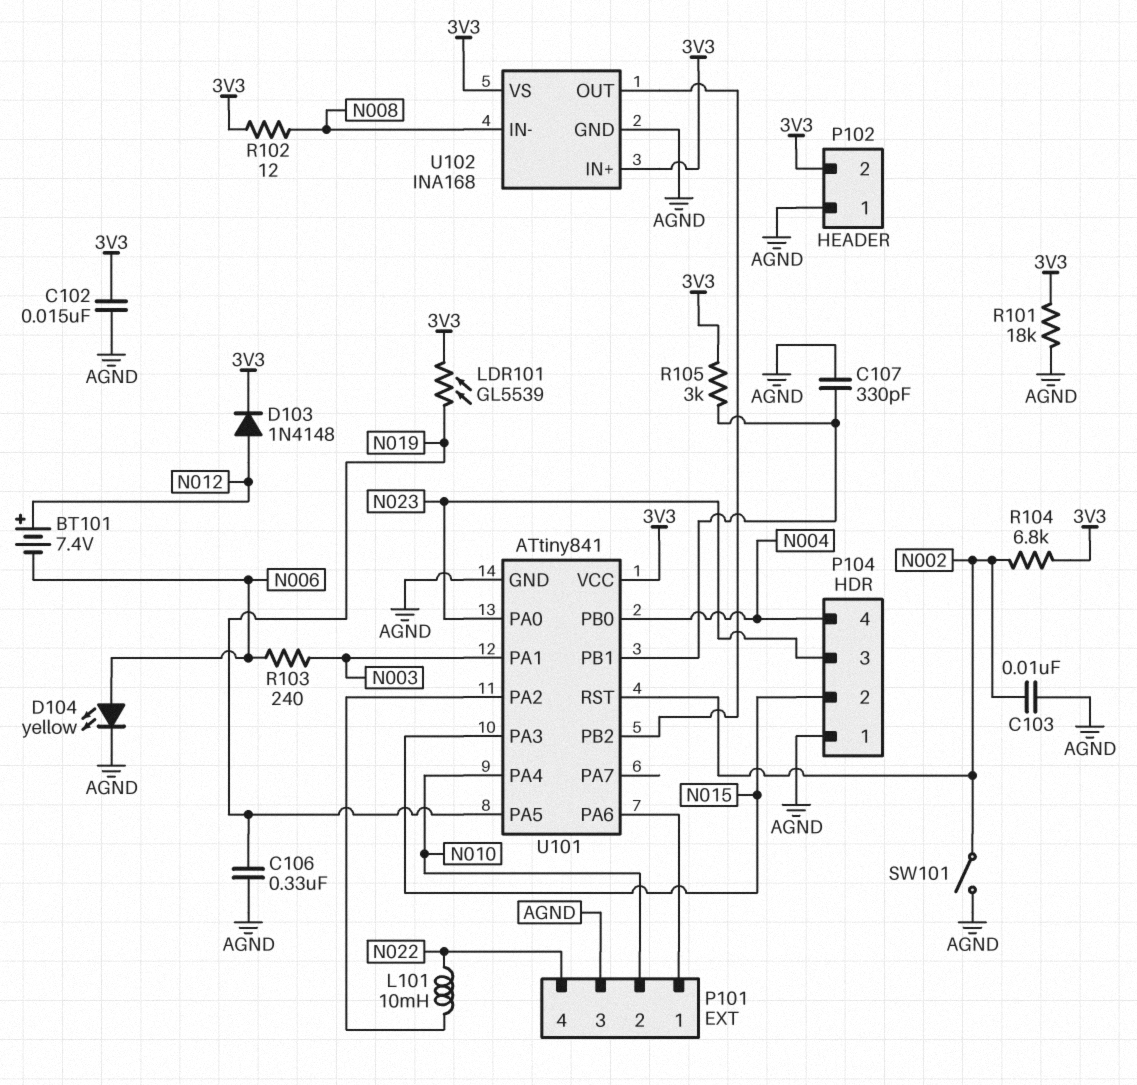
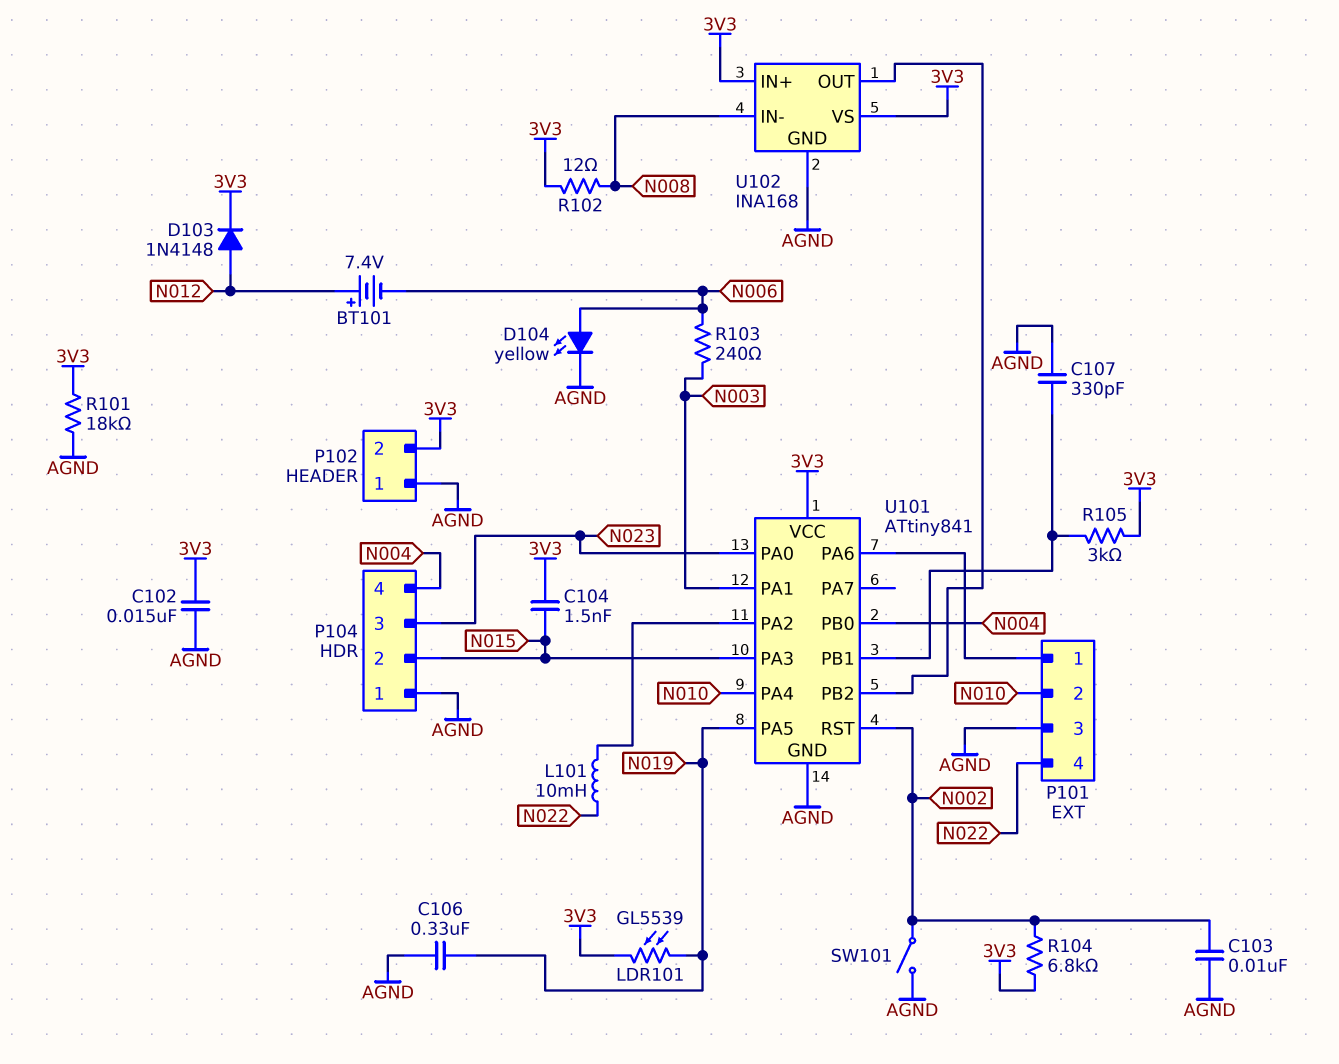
C104: none -> 1.5nF (3V3, N015)

